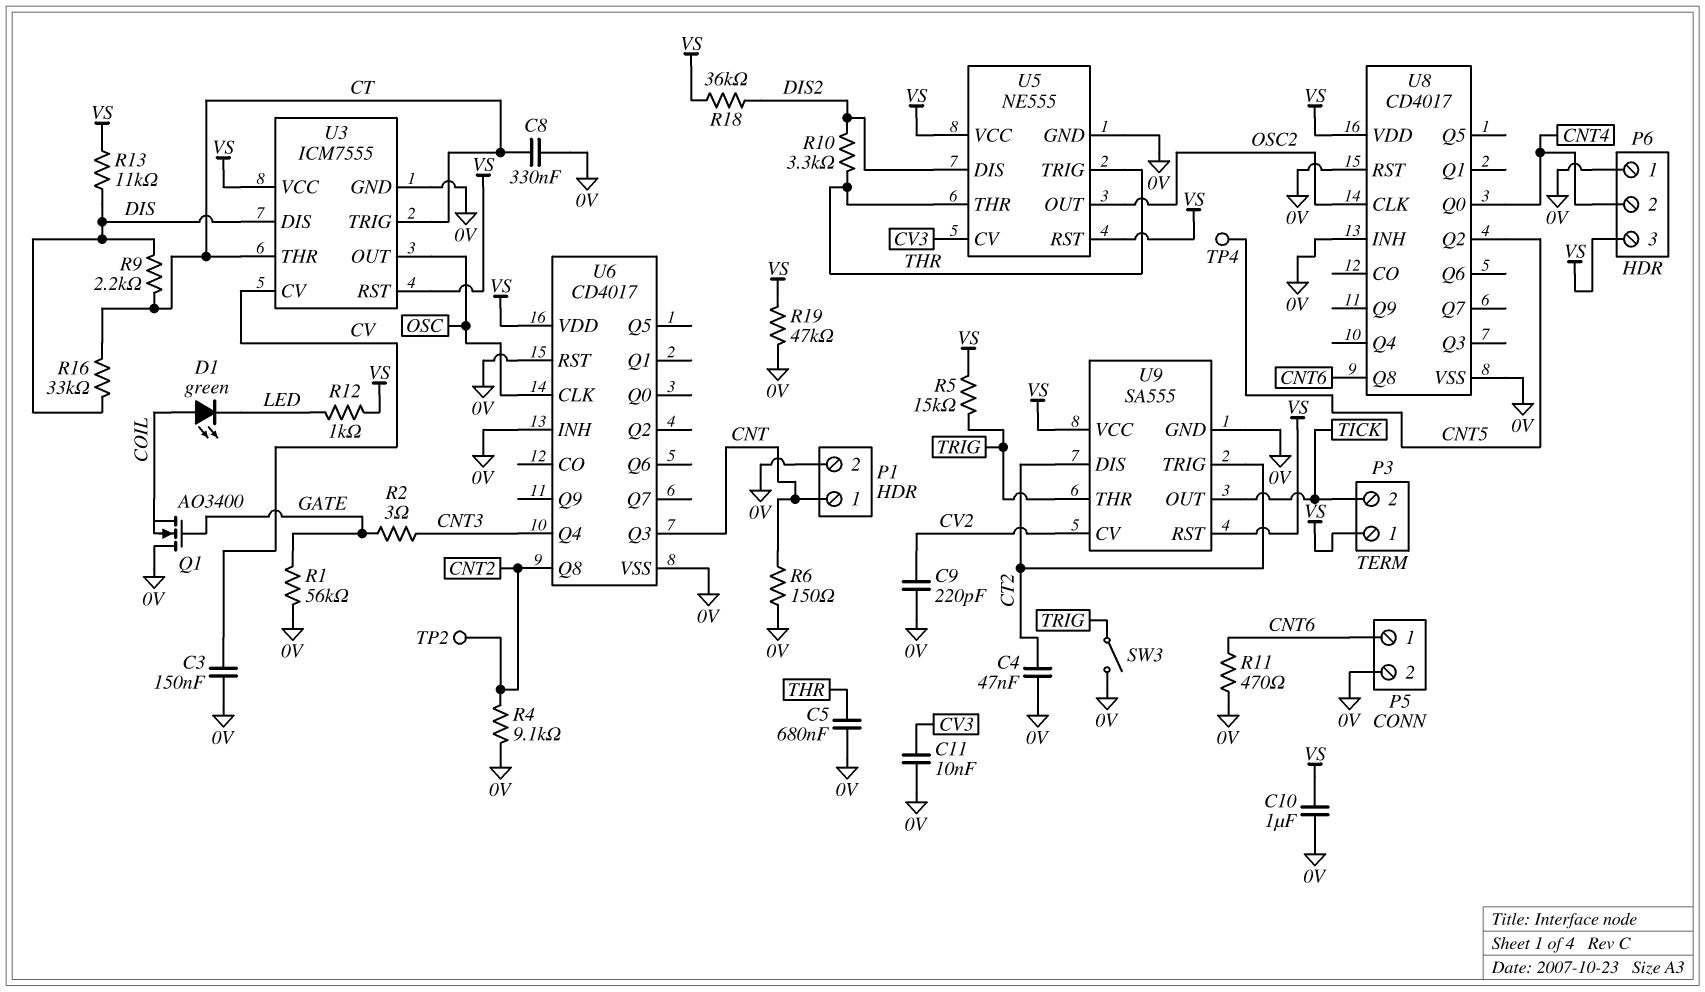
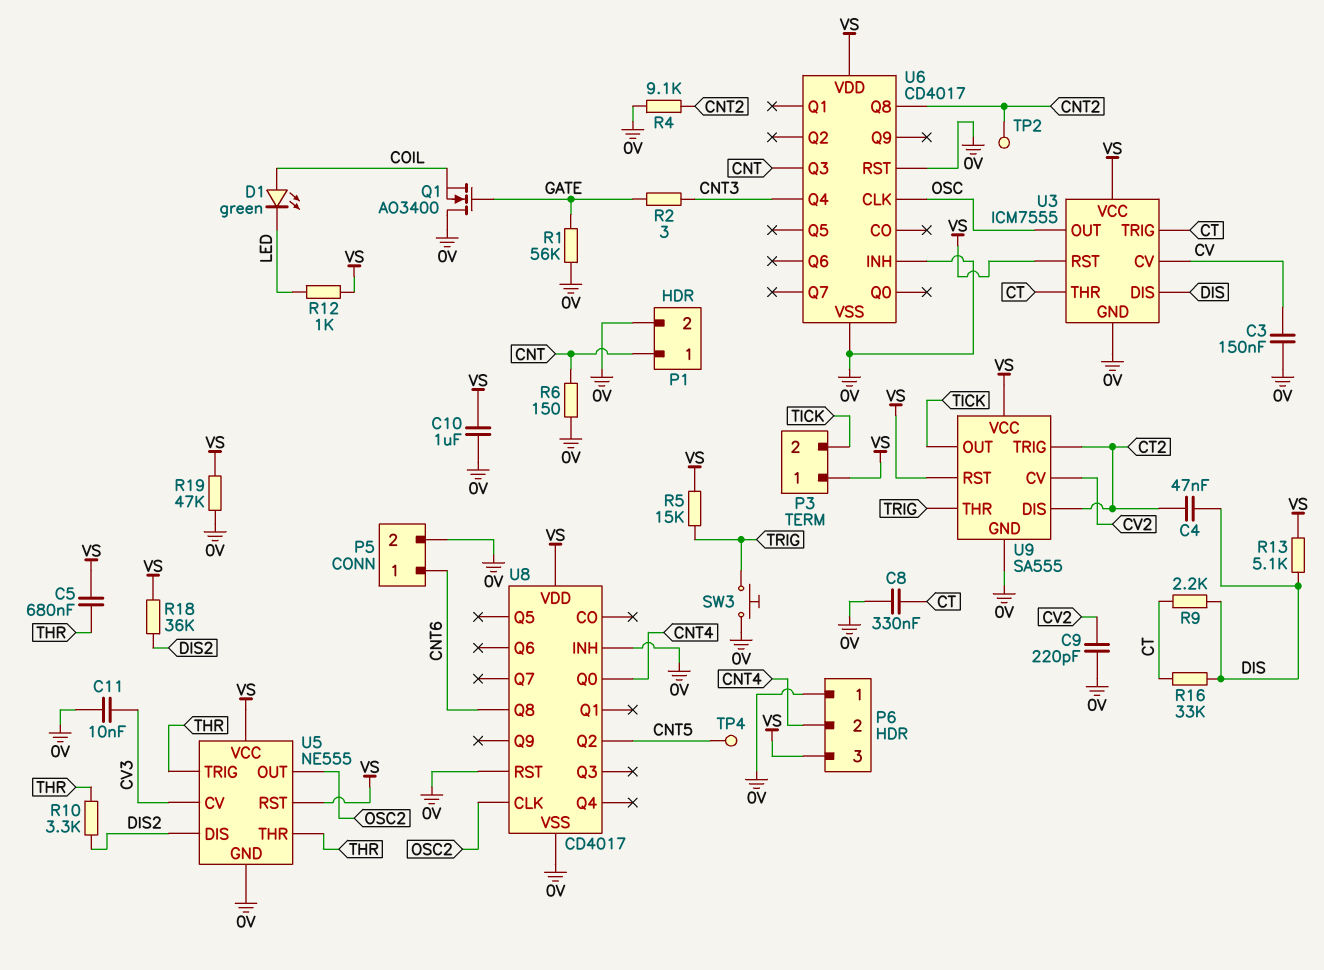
C4: 47nF (0V, CT2) -> 47nF (CT2, DIS)
C5: 680nF (0V, THR) -> 680nF (THR, VS)
R11: 470 (0V, CNT6) -> none
R13: 11k (DIS, VS) -> 5.1k (DIS, VS)
SW3: switch (0V, TRIG) -> button (0V, TRIG)

